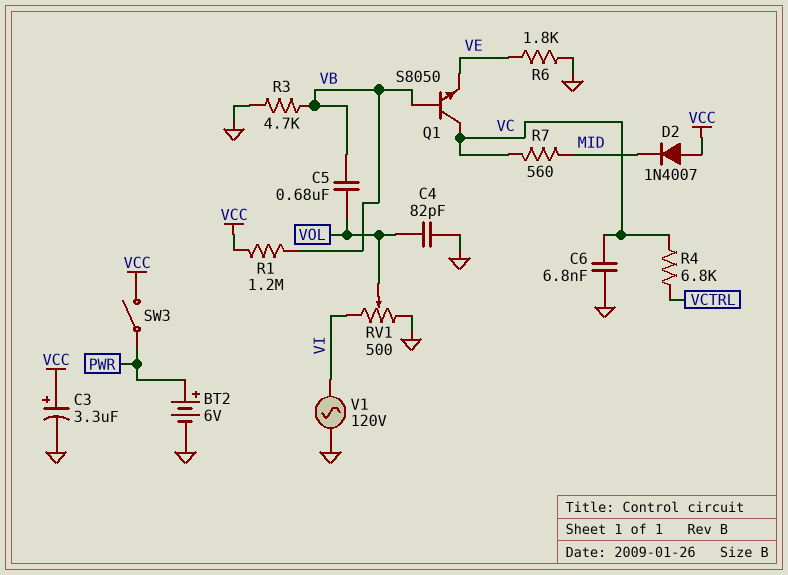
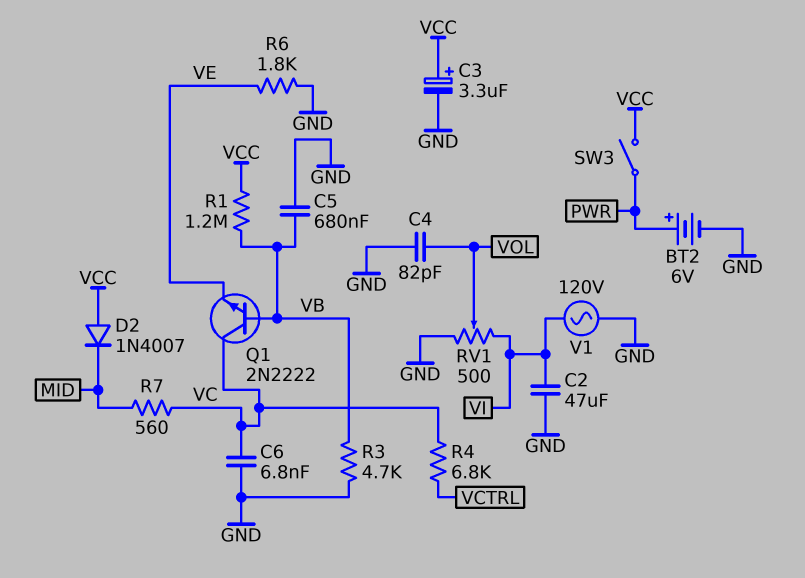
C2: none -> 47uF (GND, VI)
C5: 680nF (VB, VOL) -> 680nF (GND, VB)
Q1: NPN S8050 (B VB, C VC, E VE) -> NPN 2N2222 (B VB, C VC, E VE)

